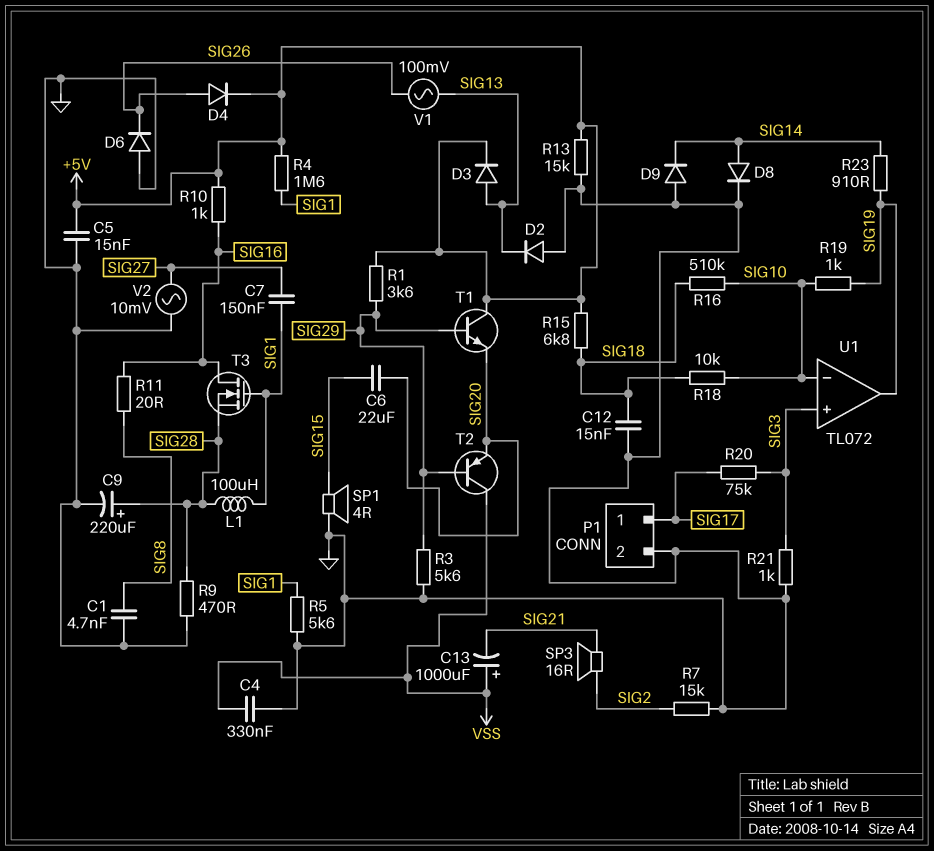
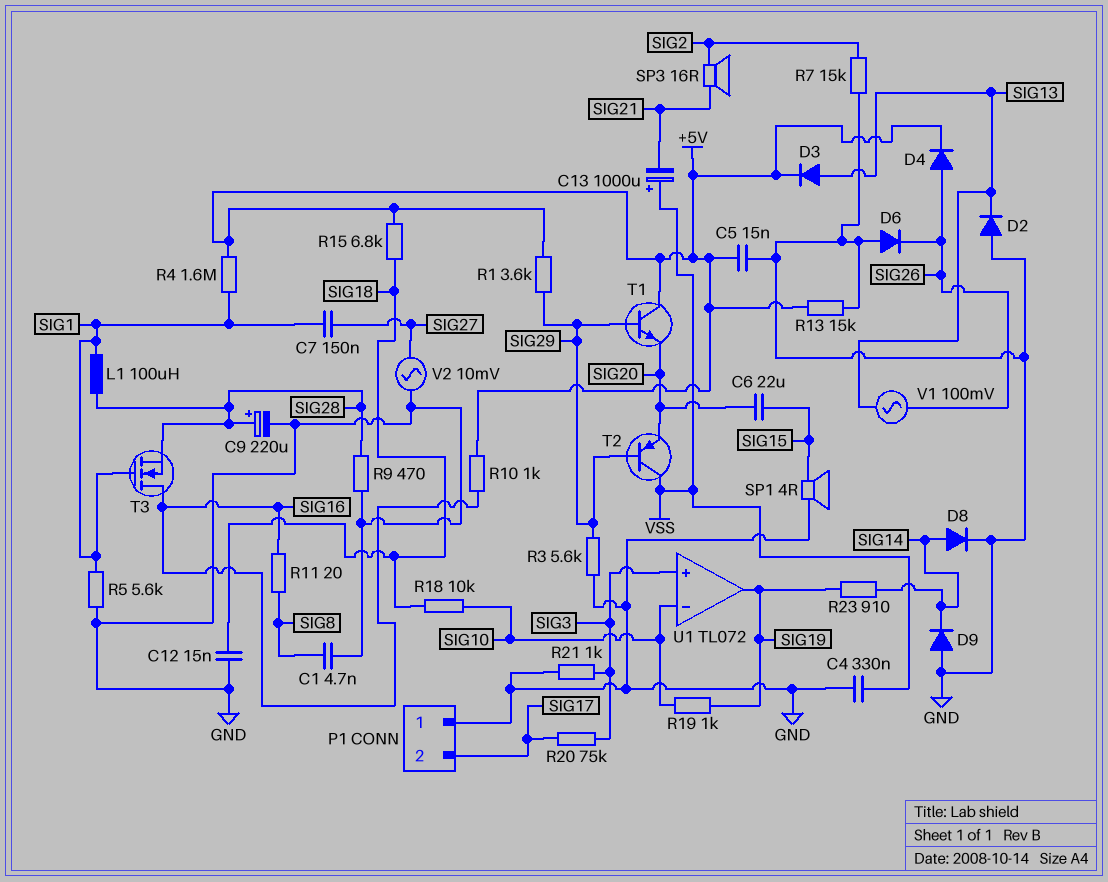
P1 pin 1: SIG17 -> GND
P1 pin 2: GND -> SIG17
R16: 510k (SIG10, SIG18) -> none

